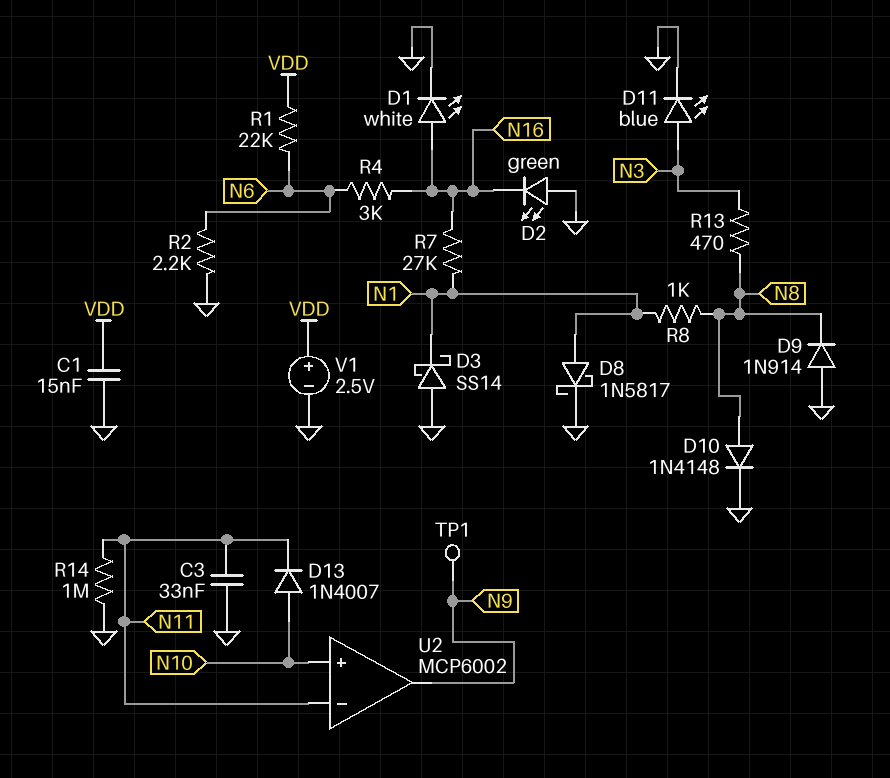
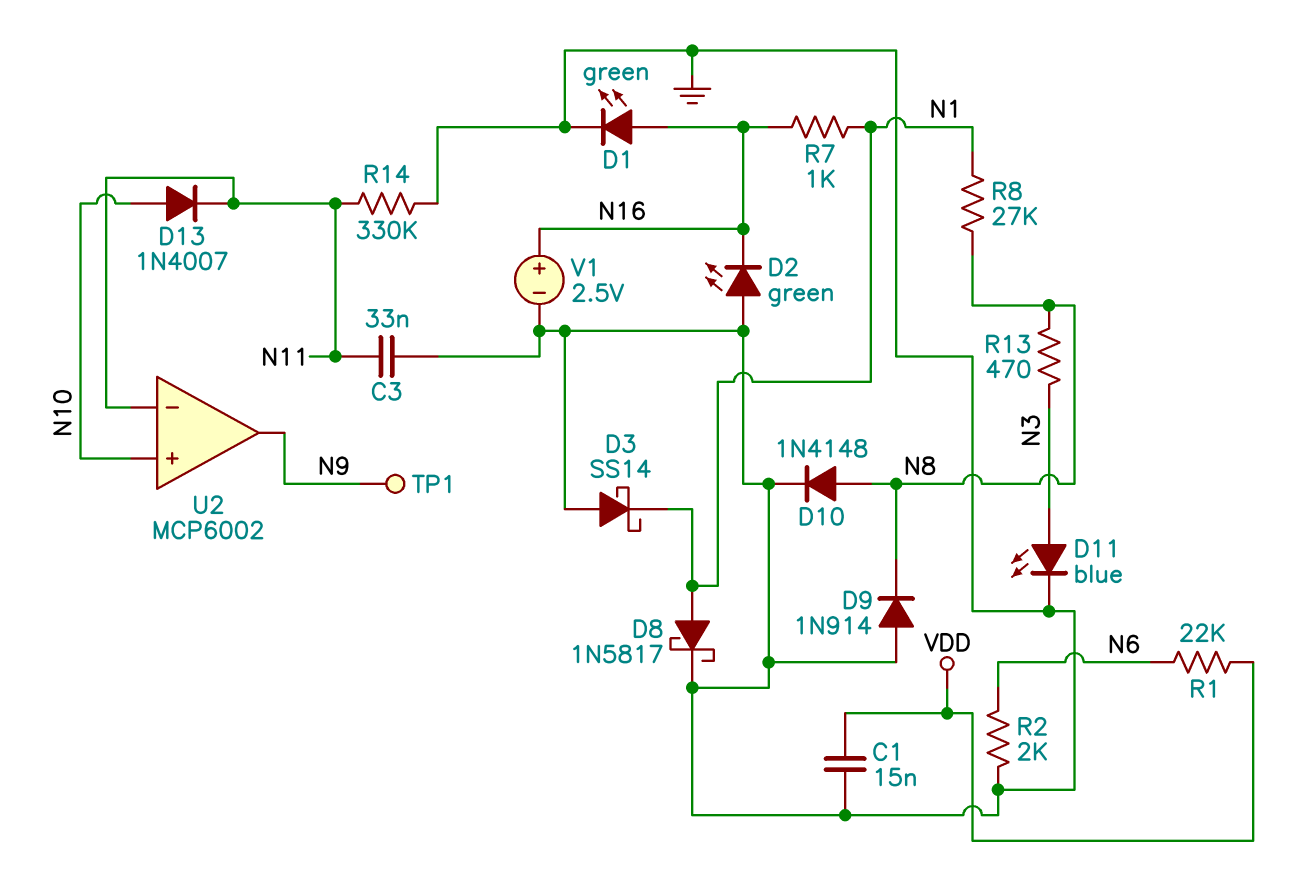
D1: LED white (A N16, K GND) -> LED green (A N16, K GND)
R2: 2.2k (GND, N6) -> 2k (GND, N6)
R4: 3k (N6, N16) -> none
R7: 27k (N1, N16) -> 1k (N1, N16)
R8: 1k (N1, N8) -> 27k (N1, N8)
R14: 1M (GND, N11) -> 330k (GND, N11)
V1: 2.5V (plus VDD, minus GND) -> 2.5V (plus N16, minus GND)

